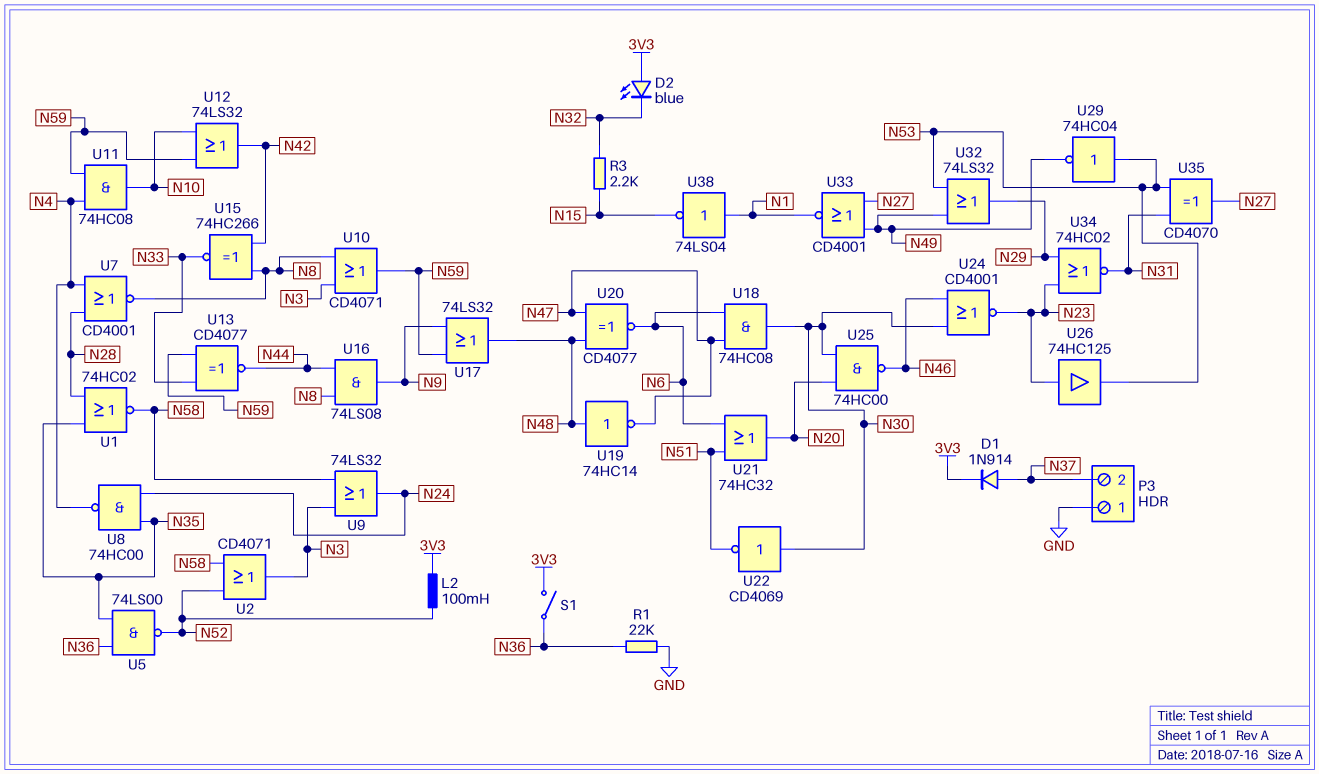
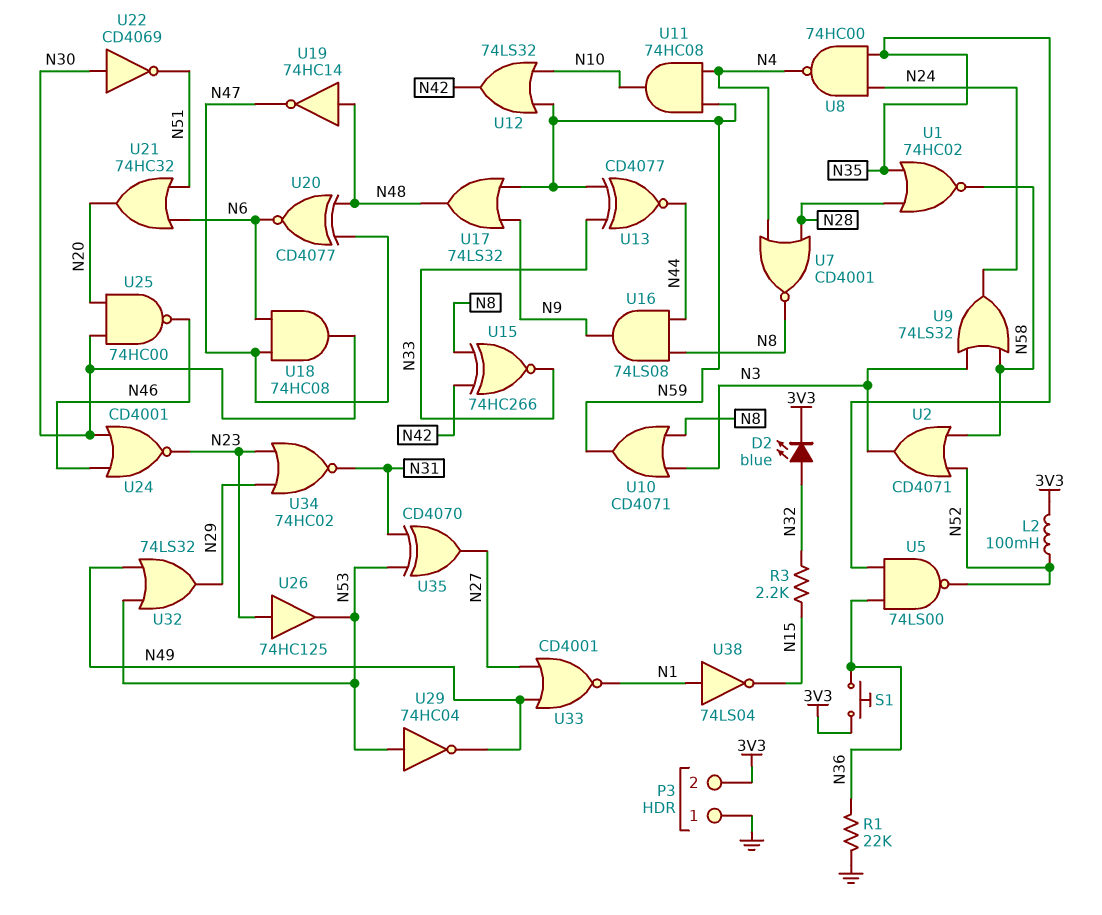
D1: diode 1N914 (A N37, K 3V3) -> none
D2: LED blue (A 3V3, K N32) -> LED blue (A N32, K 3V3)
P3 pin 2: N37 -> 3V3
S1: switch (3V3, N36) -> button (3V3, N36)

